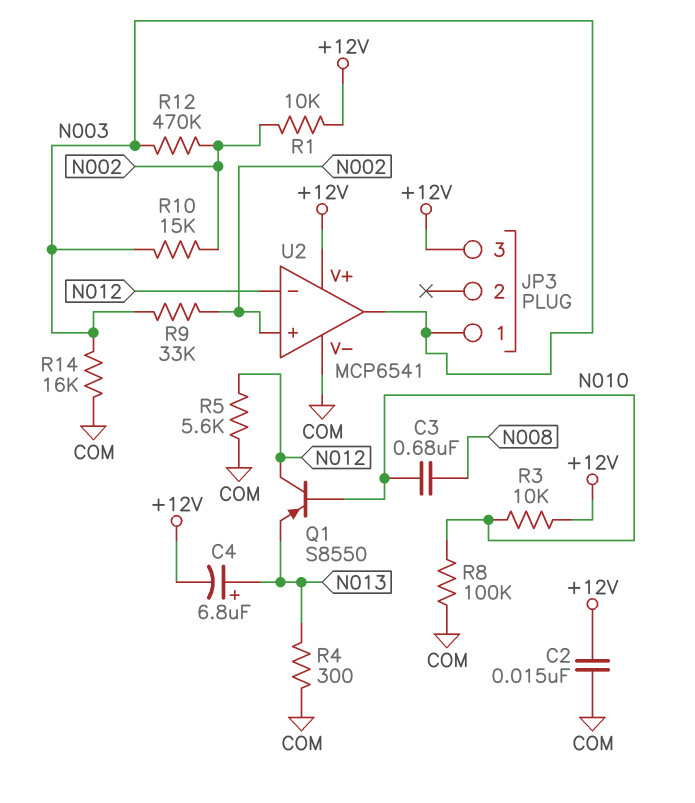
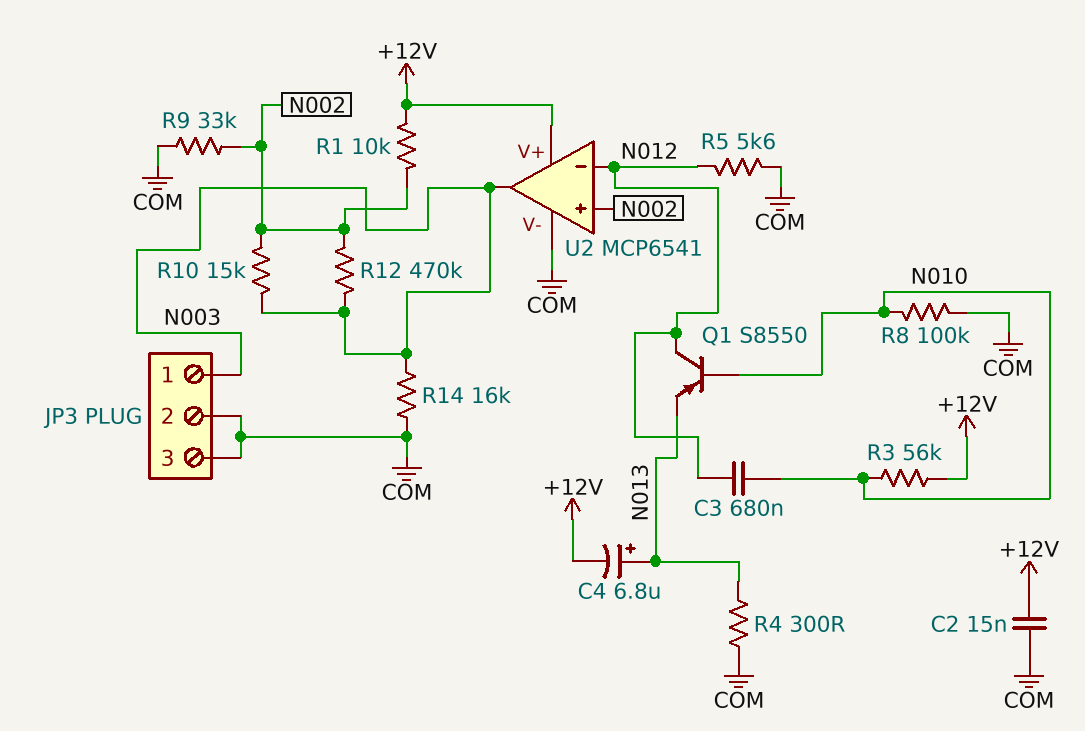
C3: 680nF (N008, N010) -> 680nF (N010, N012)
JP3 pin 2: none -> COM
JP3 pin 3: +12V -> COM
R3: 10k (+12V, N010) -> 56k (+12V, N010)
R9: 33k (N002, N003) -> 33k (COM, N002)

